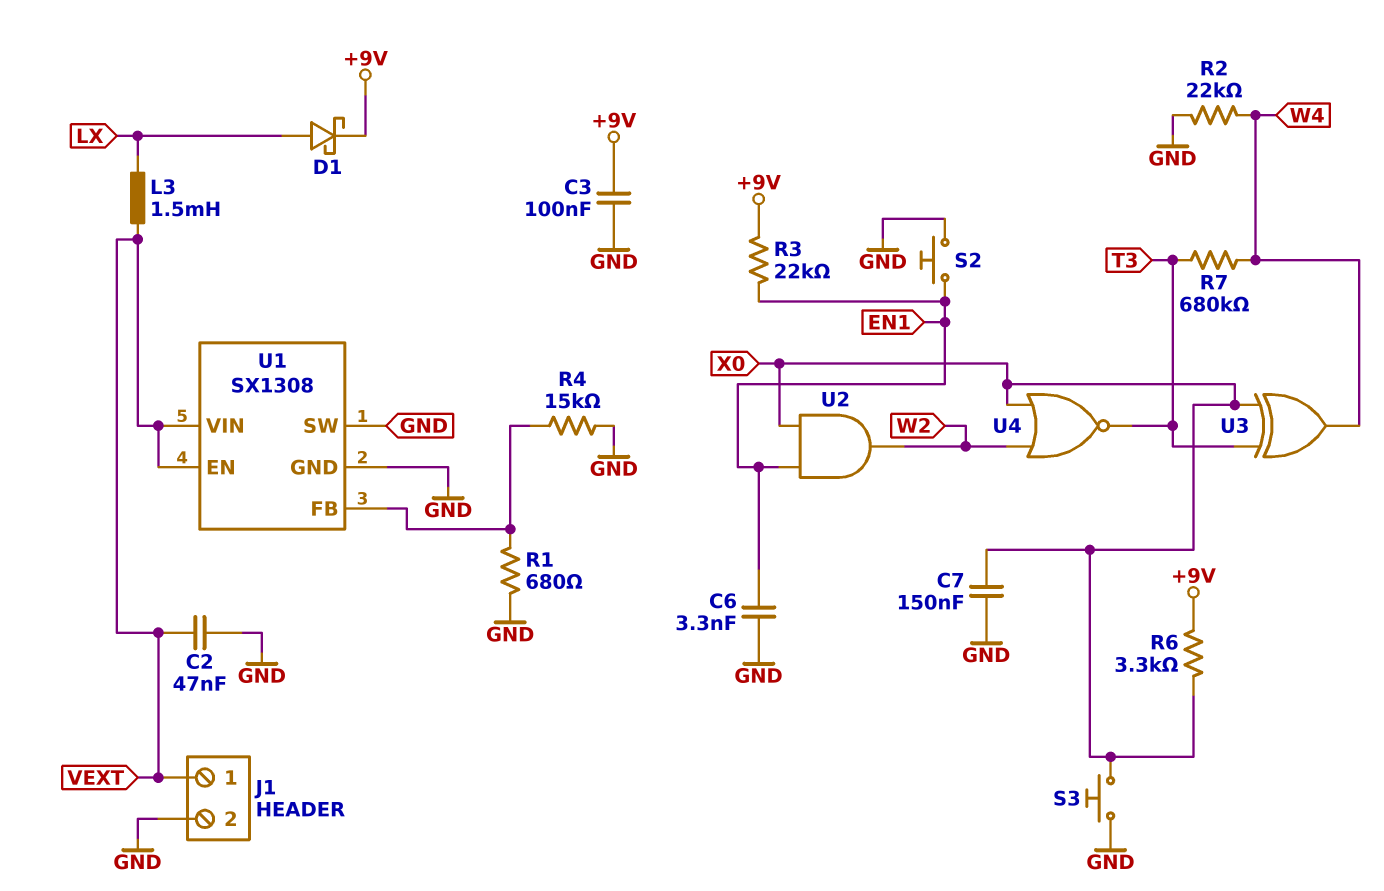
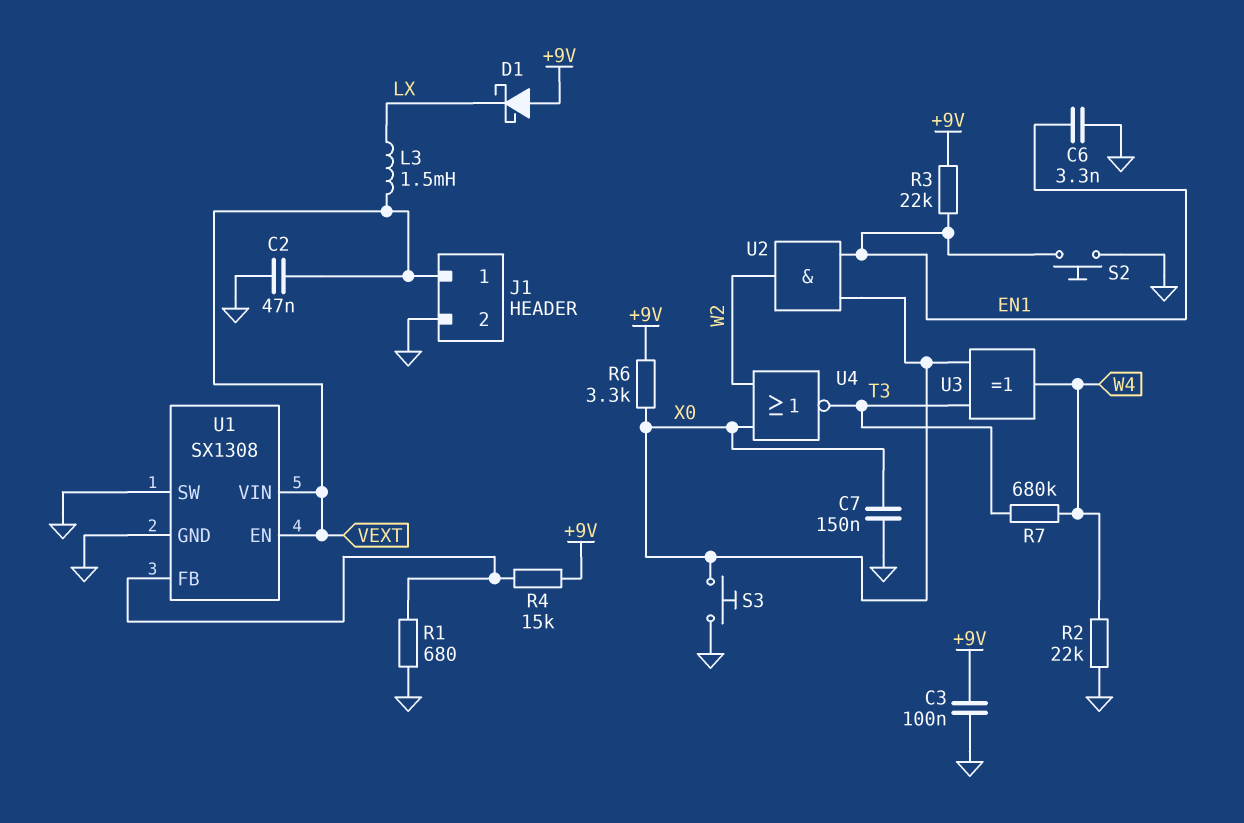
D1: schottky (A LX, K +9V) -> schottky (A +9V, K LX)
R4: 15k (GND, U1/FB) -> 15k (+9V, U1/FB)

